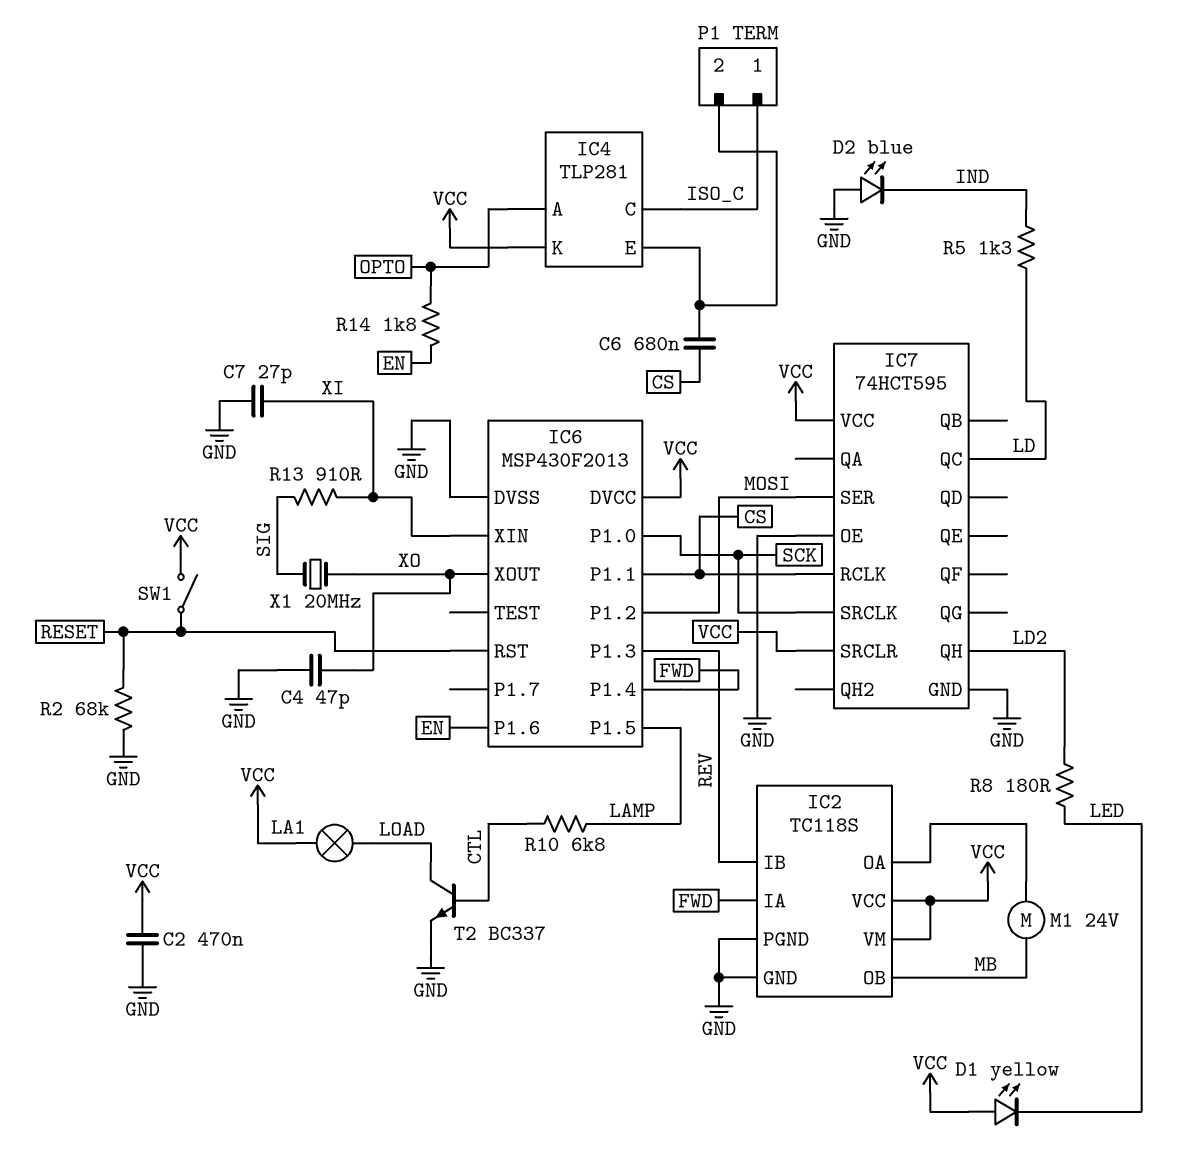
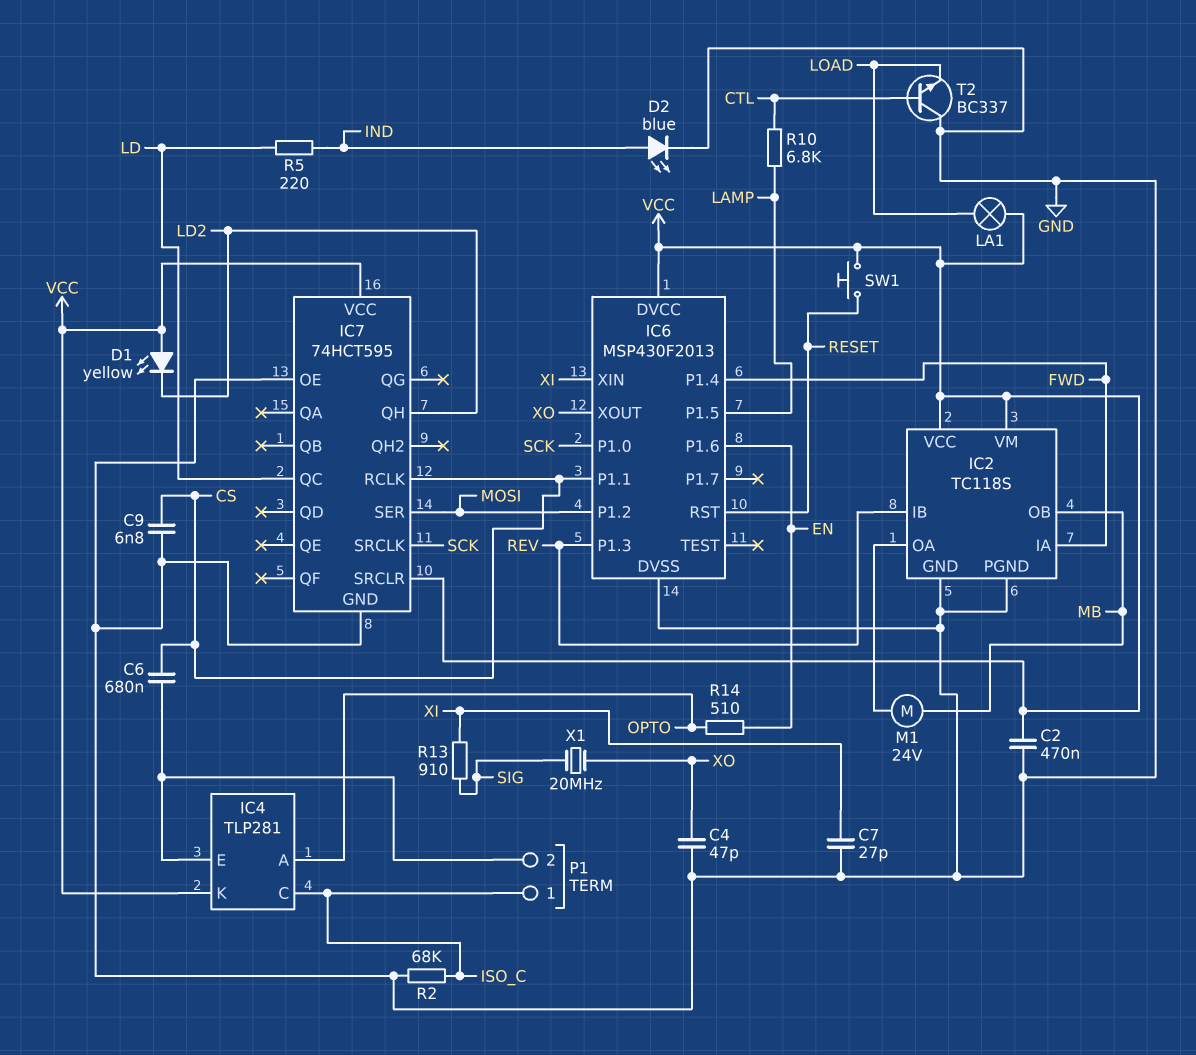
C9: none -> 6.8nF (CS, GND)
D1: LED yellow (A VCC, K LED) -> LED yellow (A VCC, K LD2)
D2: LED blue (A GND, K IND) -> LED blue (A IND, K GND)
R2: 68k (GND, RESET) -> 68k (GND, ISO_C)
R5: 1.3k (IND, LD) -> 220 (IND, LD)
R8: 180 (LD2, LED) -> none
R14: 1.8k (EN, OPTO) -> 510 (EN, OPTO)
SW1: switch (RESET, VCC) -> button (RESET, VCC)
T2: NPN BC337 (B CTL, C LOAD, E GND) -> NPN BC337 (B CTL, C GND, E LOAD)

